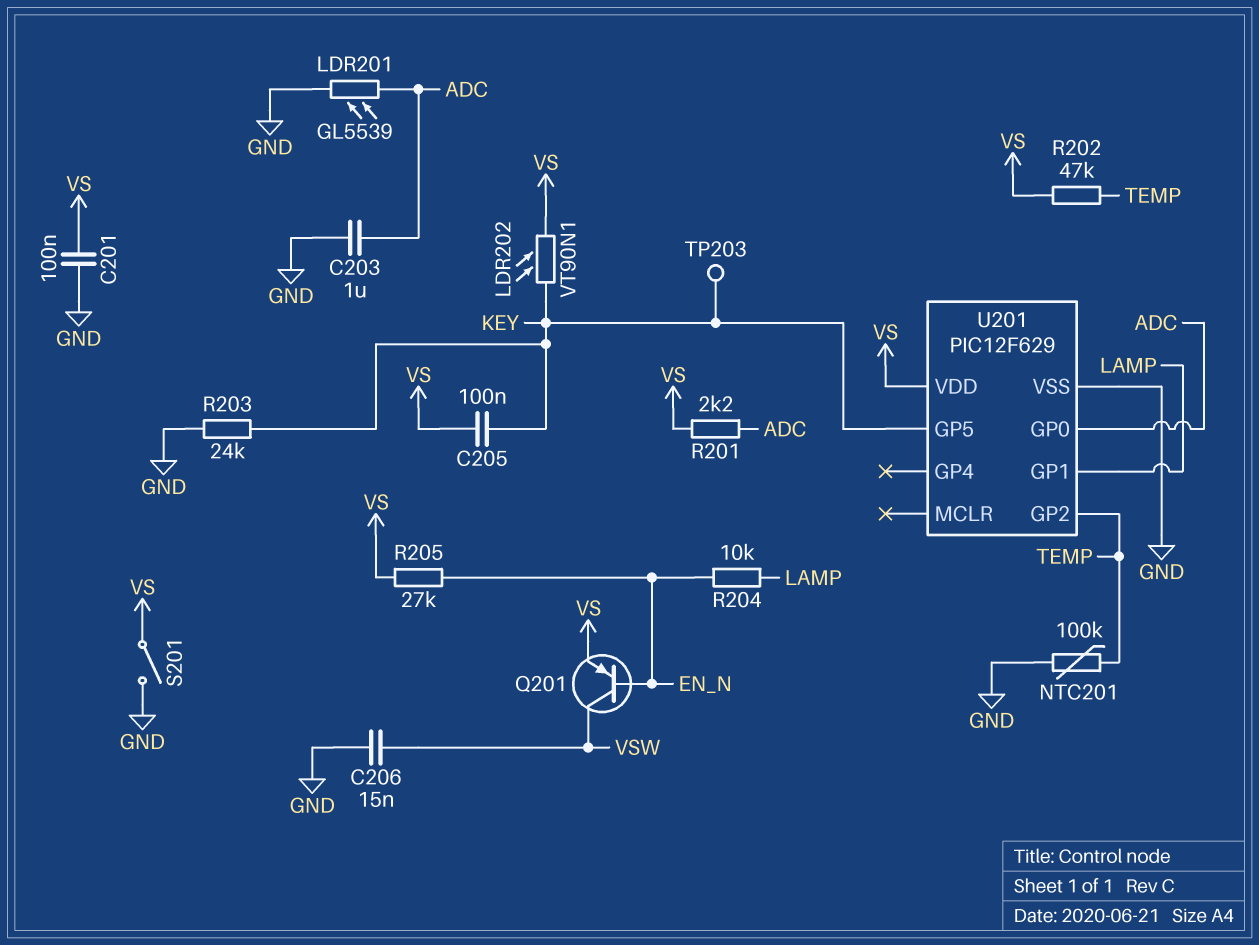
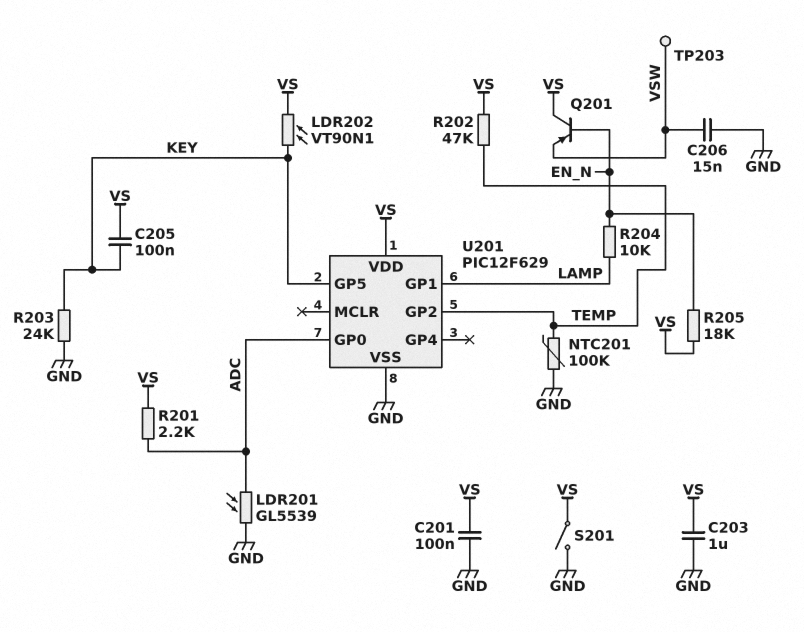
C203: 1uF (ADC, GND) -> 1uF (GND, VS)
Q201: PNP (B EN_N, C VSW, E VS) -> PNP (B EN_N, C VS, E VSW)
R205: 27k (EN_N, VS) -> 18k (EN_N, VS)
TP203: test point (KEY) -> test point (VSW)

